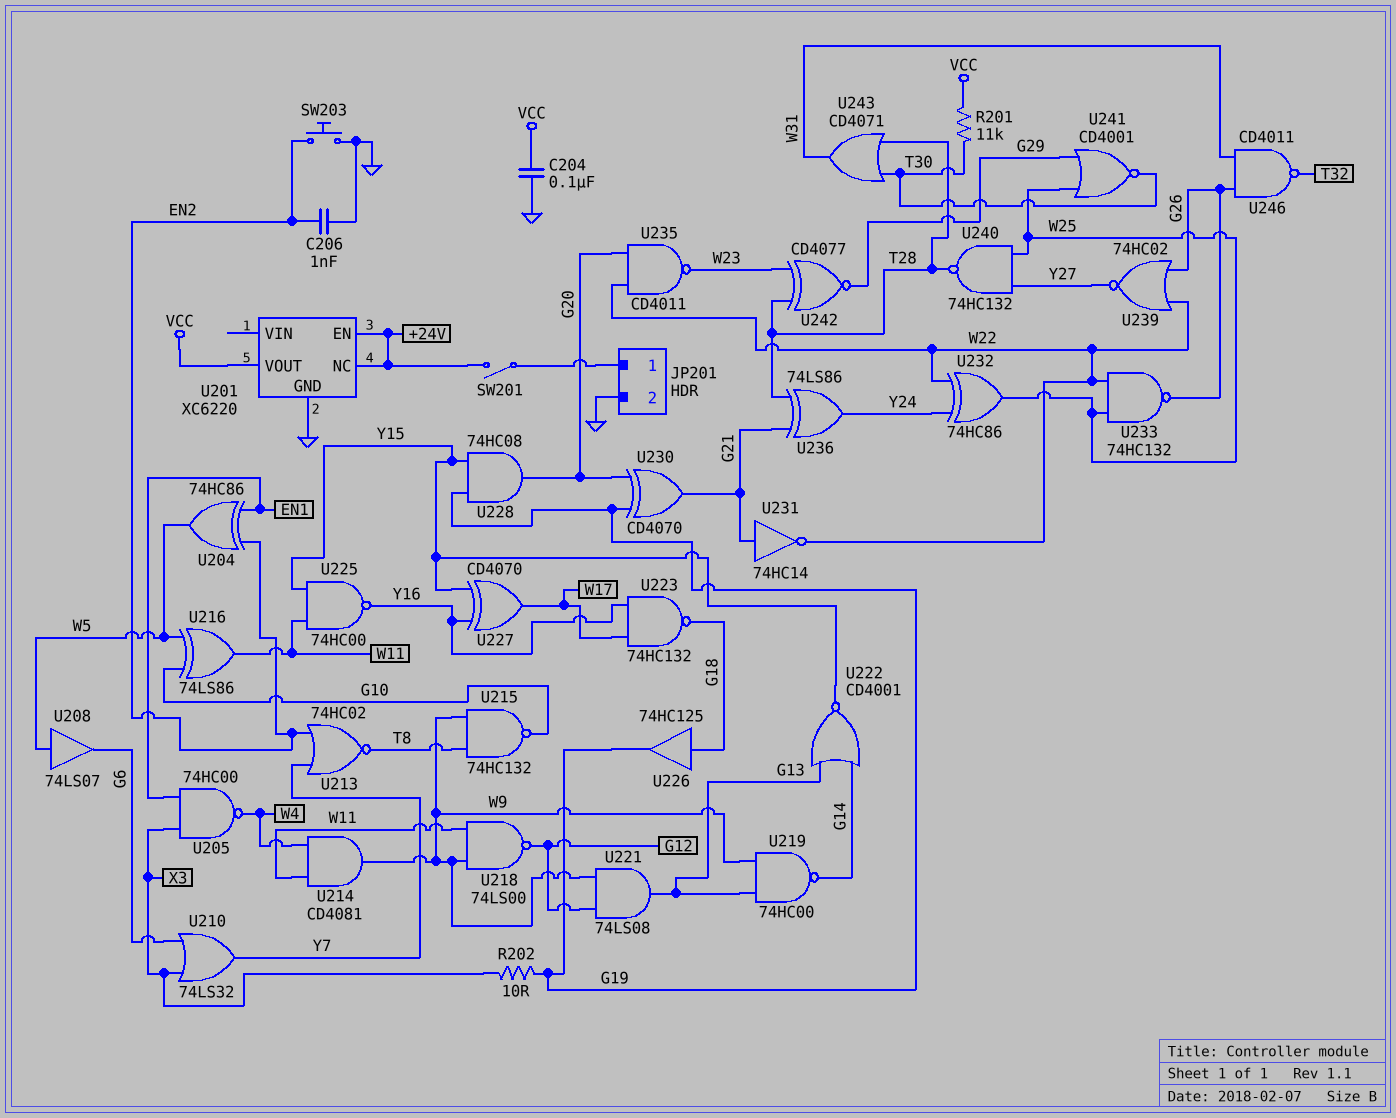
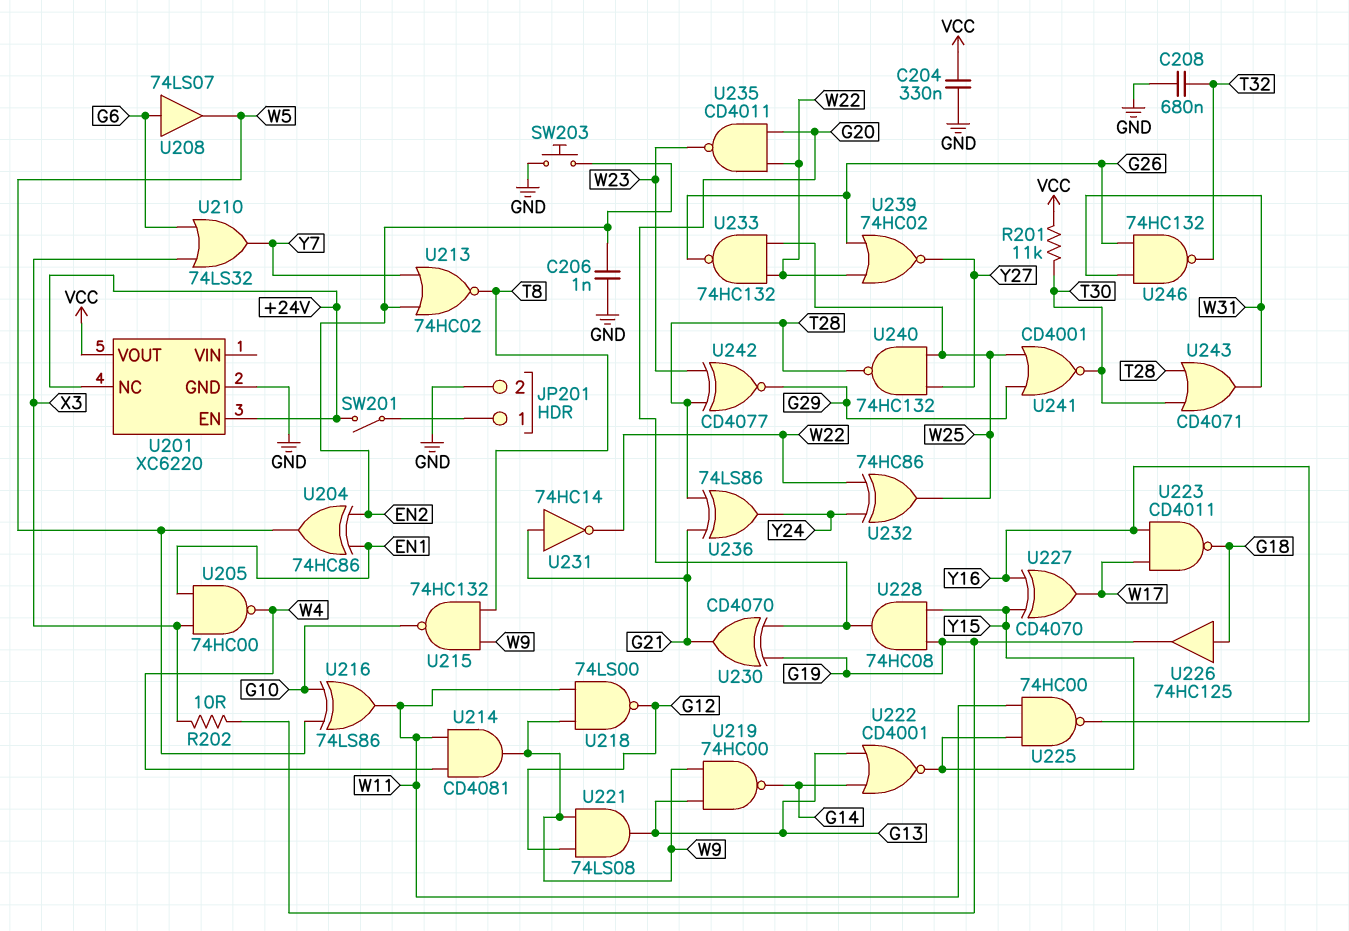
C204: 100nF (GND, VCC) -> 330nF (GND, VCC)
C208: none -> 680nF (GND, T32)
U208: buffer 74LS07 (in W5, out G6) -> buffer 74LS07 (in G6, out W5)
U223: NAND 74HC132 (in W17, in Y16, out G18) -> NAND CD4011 (in W17, in Y16, out G18)
U246: NAND CD4011 (in G26, in W31, out T32) -> NAND 74HC132 (in G26, in W31, out T32)

